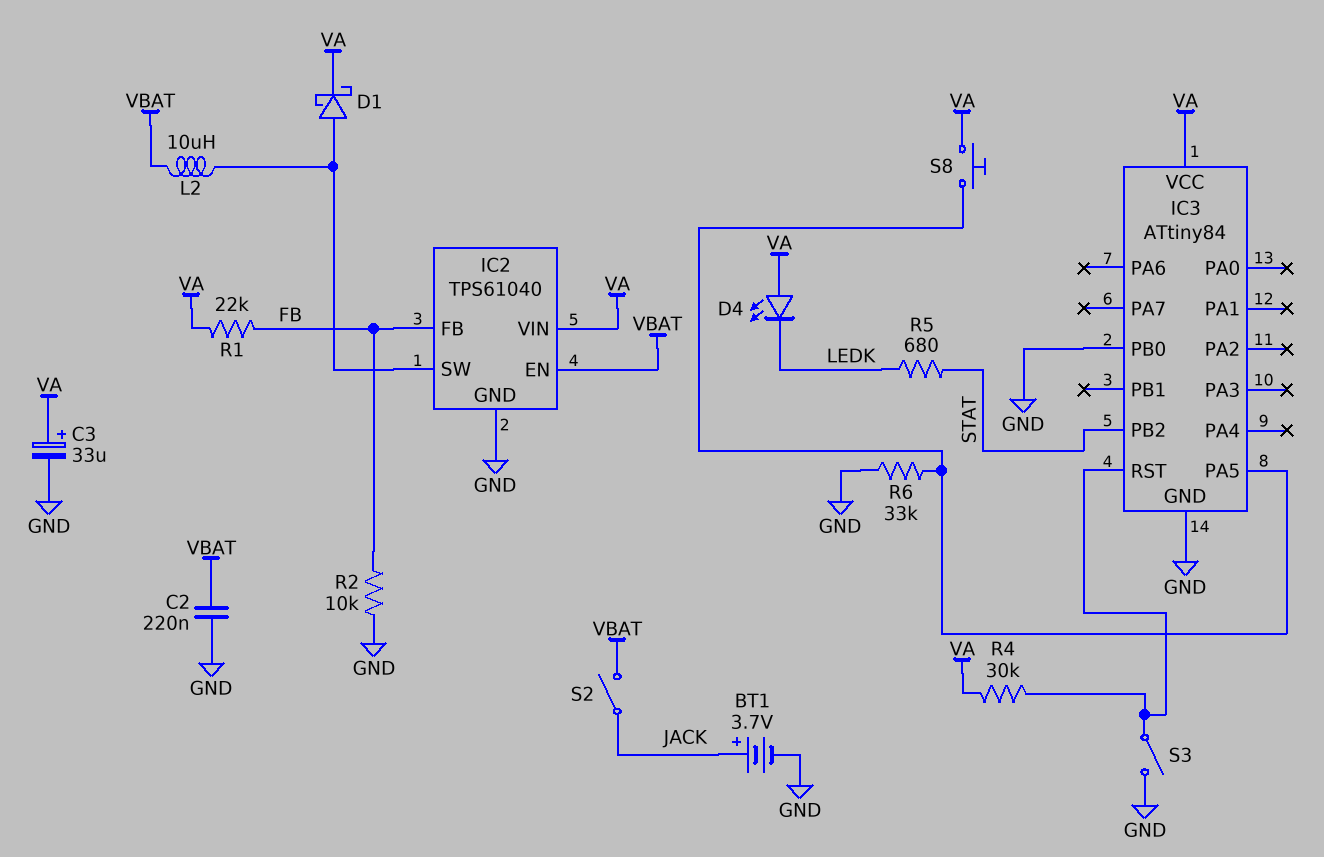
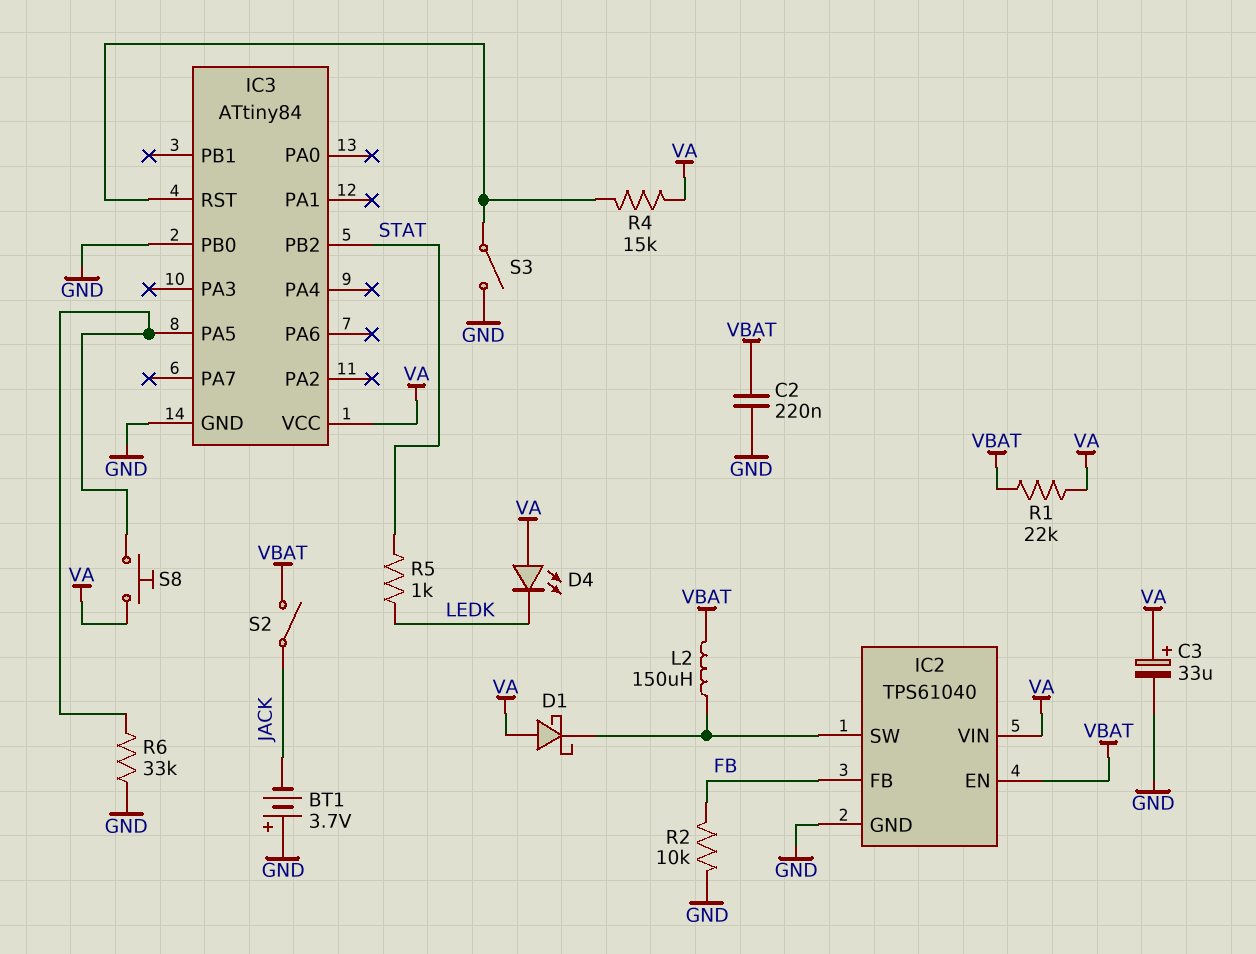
BT1: 3.7V (plus JACK, minus GND) -> 3.7V (plus GND, minus JACK)
D1: schottky (A IC2/SW, K VA) -> schottky (A VA, K IC2/SW)
L2: 10uH (IC2/SW, VBAT) -> 150uH (IC2/SW, VBAT)
R1: 22k (FB, VA) -> 22k (VA, VBAT)
R4: 30k (IC3/RST, VA) -> 15k (IC3/RST, VA)
R5: 680 (LEDK, STAT) -> 1k (LEDK, STAT)

